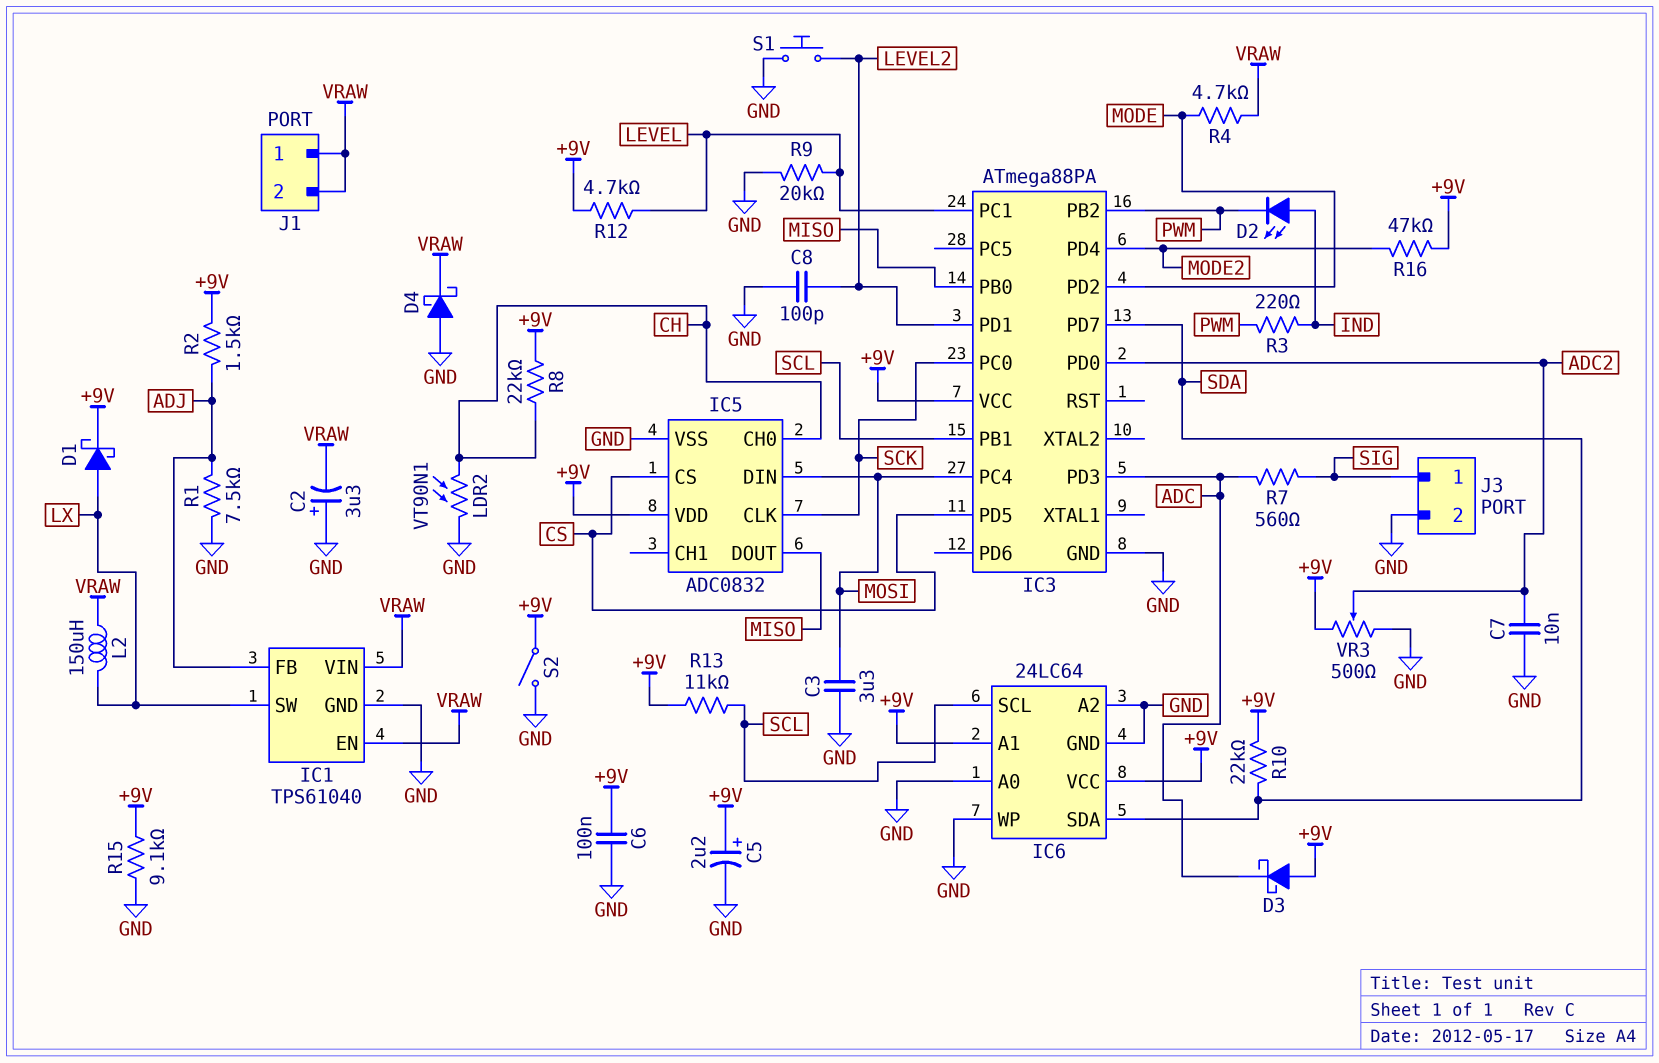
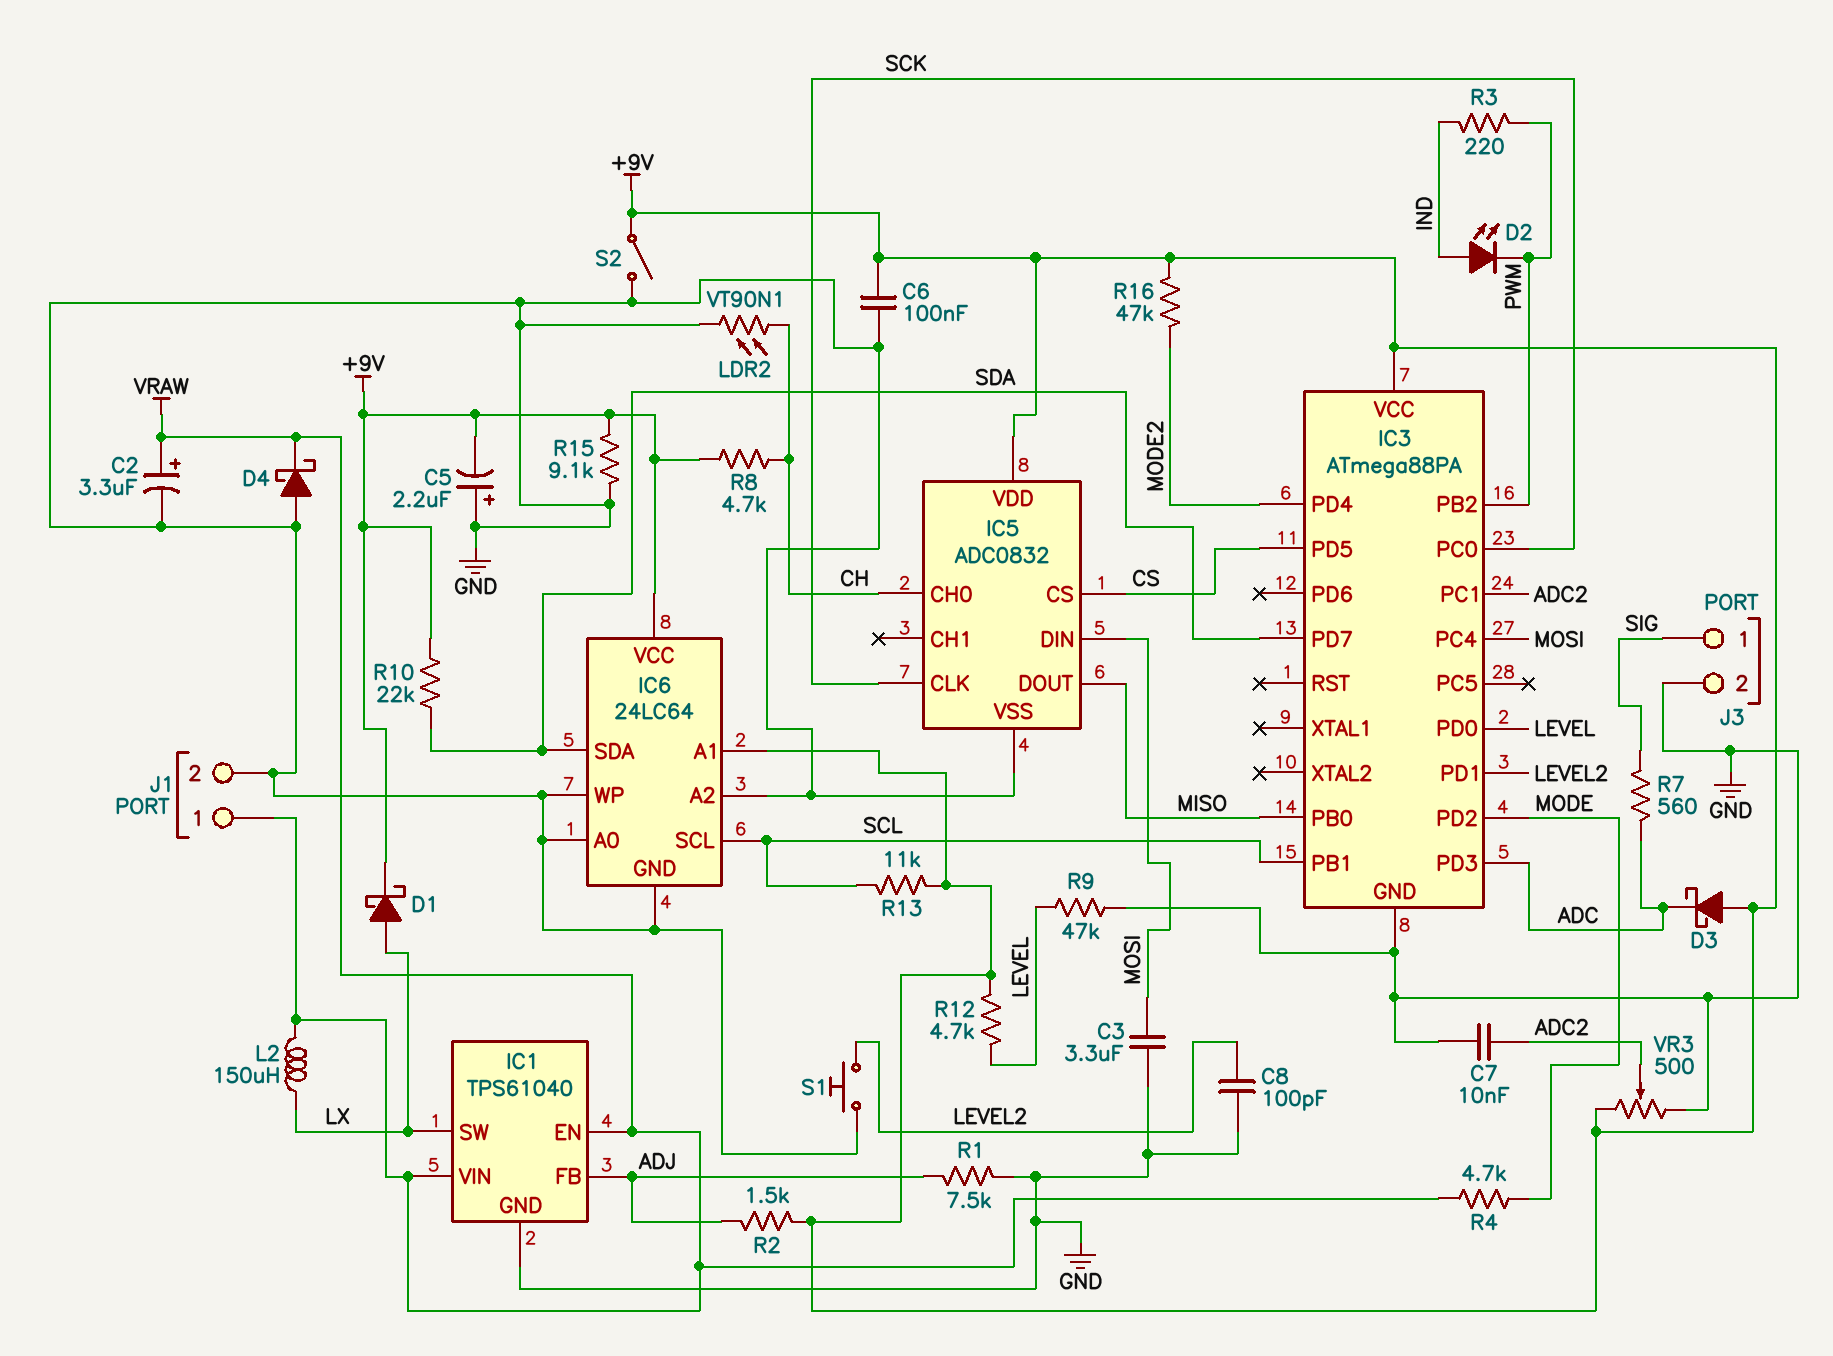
C2: 3.3uF (plus GND, minus VRAW) -> 3.3uF (plus VRAW, minus GND)
C5: 2.2uF (plus +9V, minus GND) -> 2.2uF (plus GND, minus +9V)
IC3 pin PC1: LEVEL -> ADC2
IC3 pin PD0: ADC2 -> LEVEL
J1 pin 2: VRAW -> GND
R8: 22k (+9V, CH) -> 4.7k (+9V, CH)
R9: 20k (GND, LEVEL) -> 47k (GND, LEVEL)

